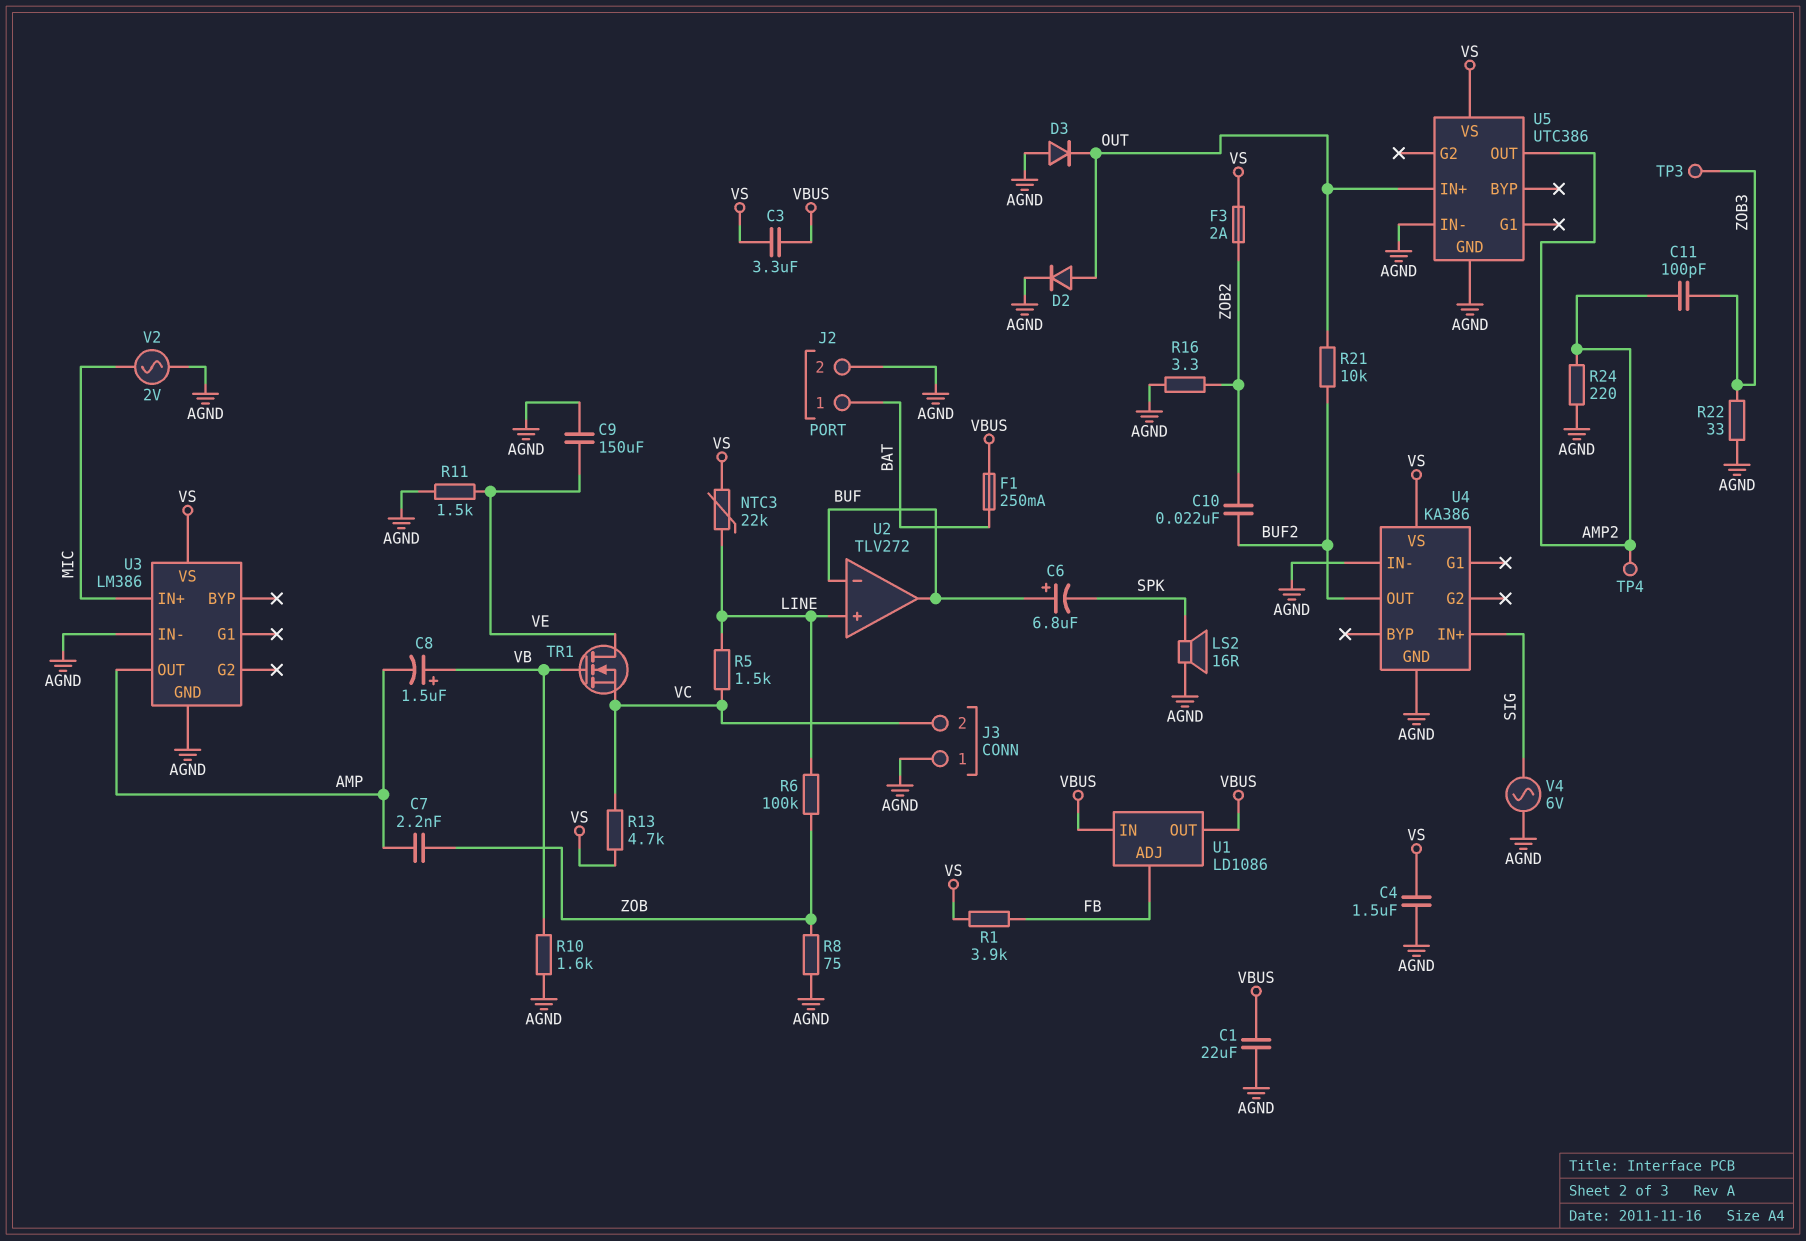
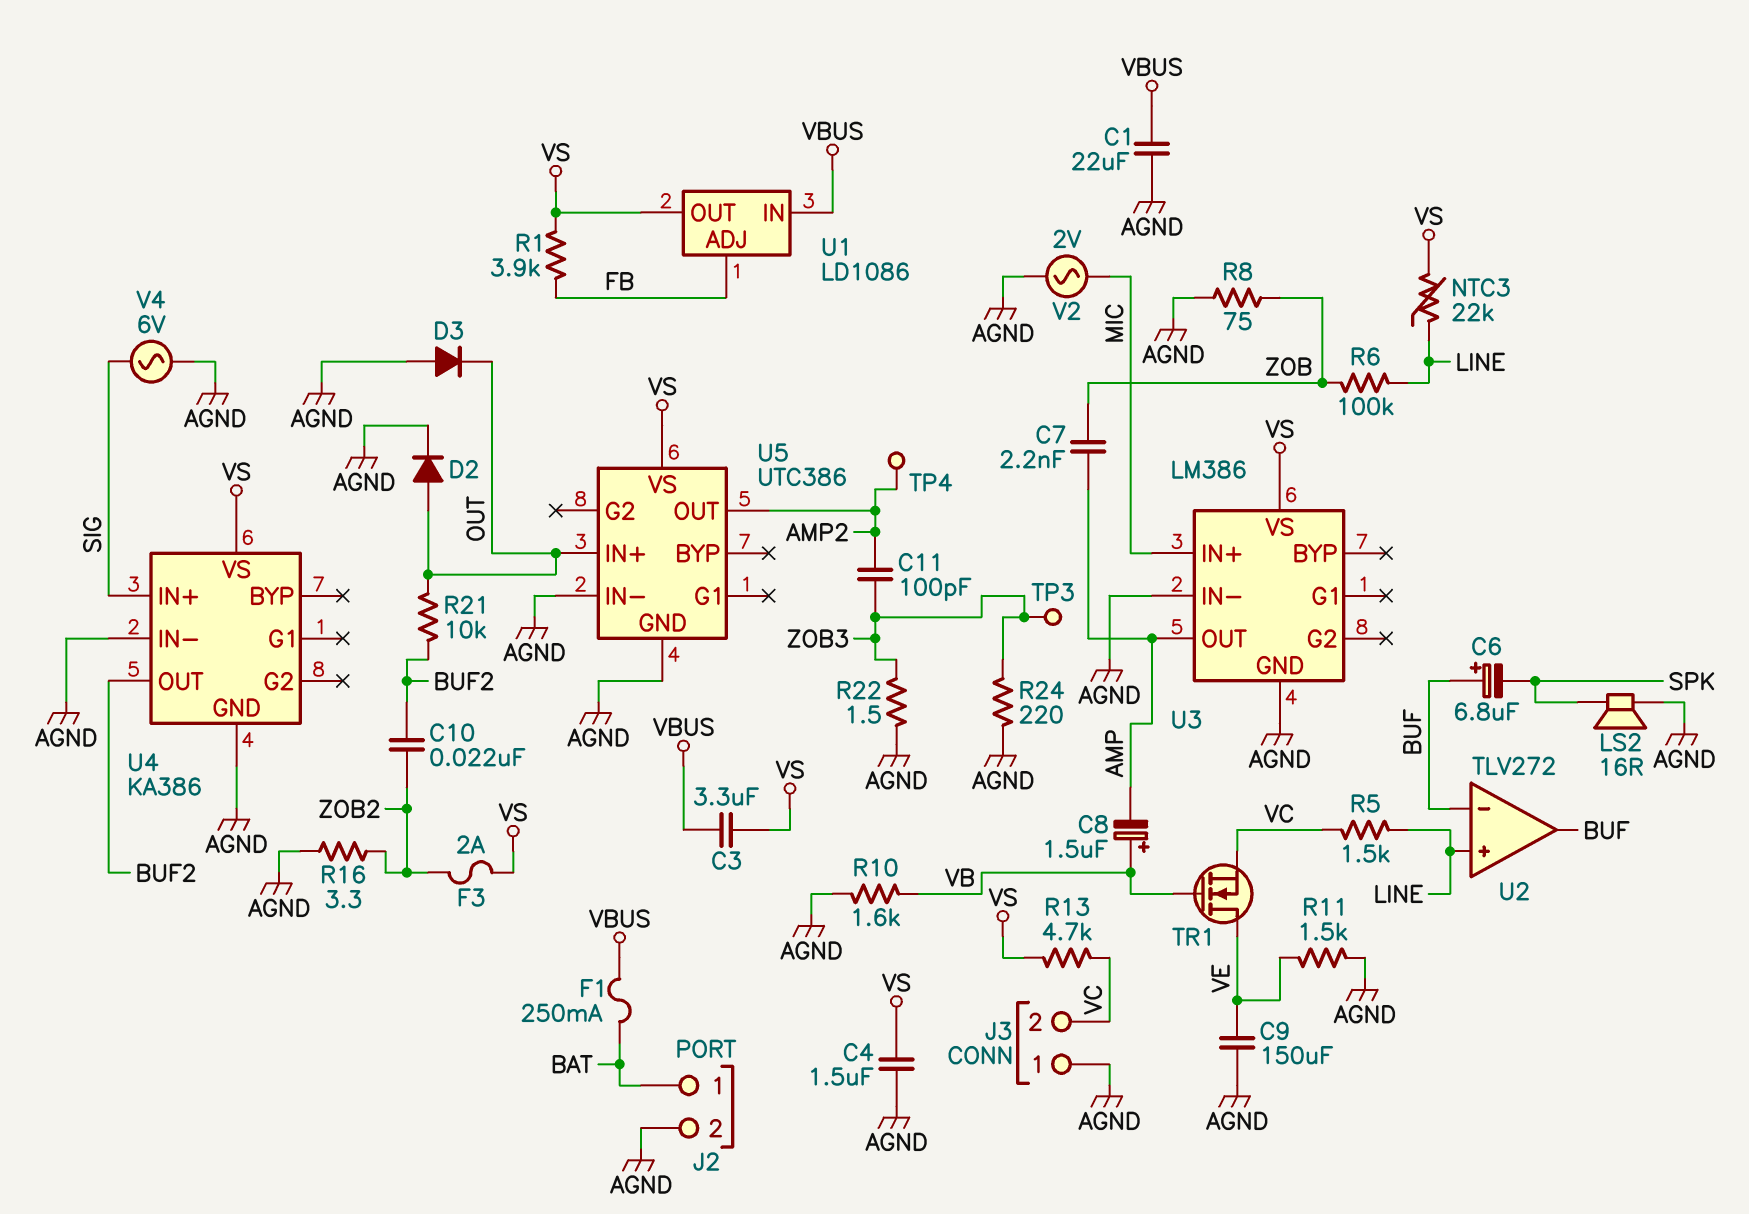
R22: 33 (AGND, ZOB3) -> 1.5 (AGND, ZOB3)
R24: 220 (AGND, AMP2) -> 220 (AGND, ZOB3)
U1 pin OUT: VBUS -> VS

